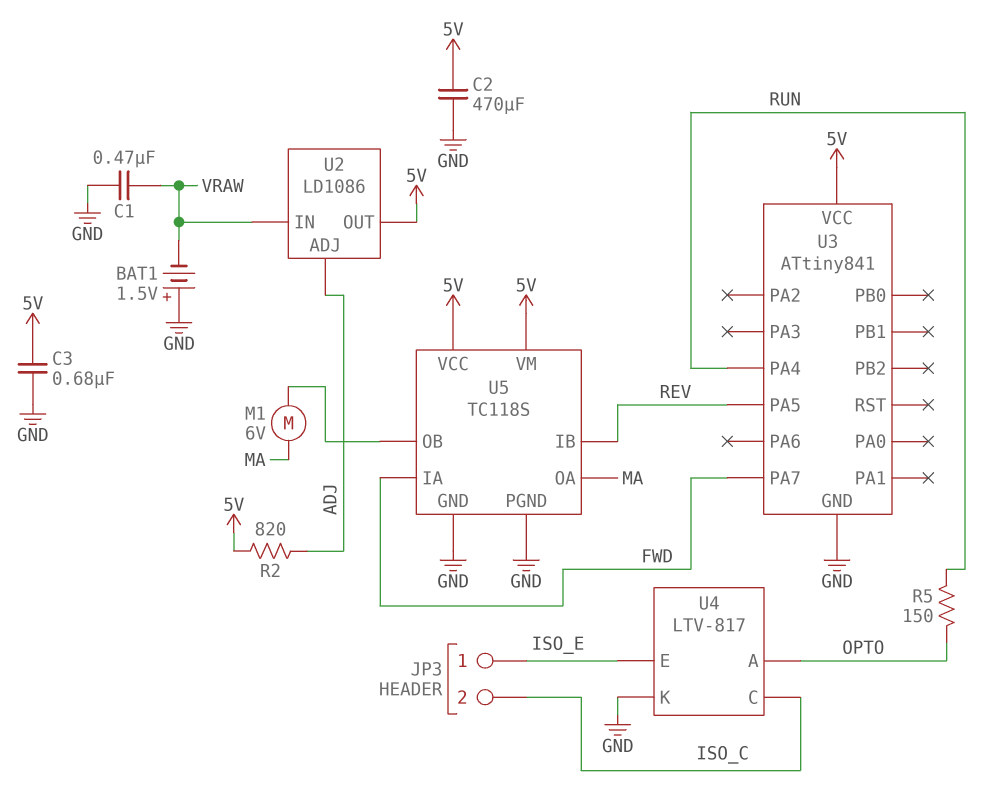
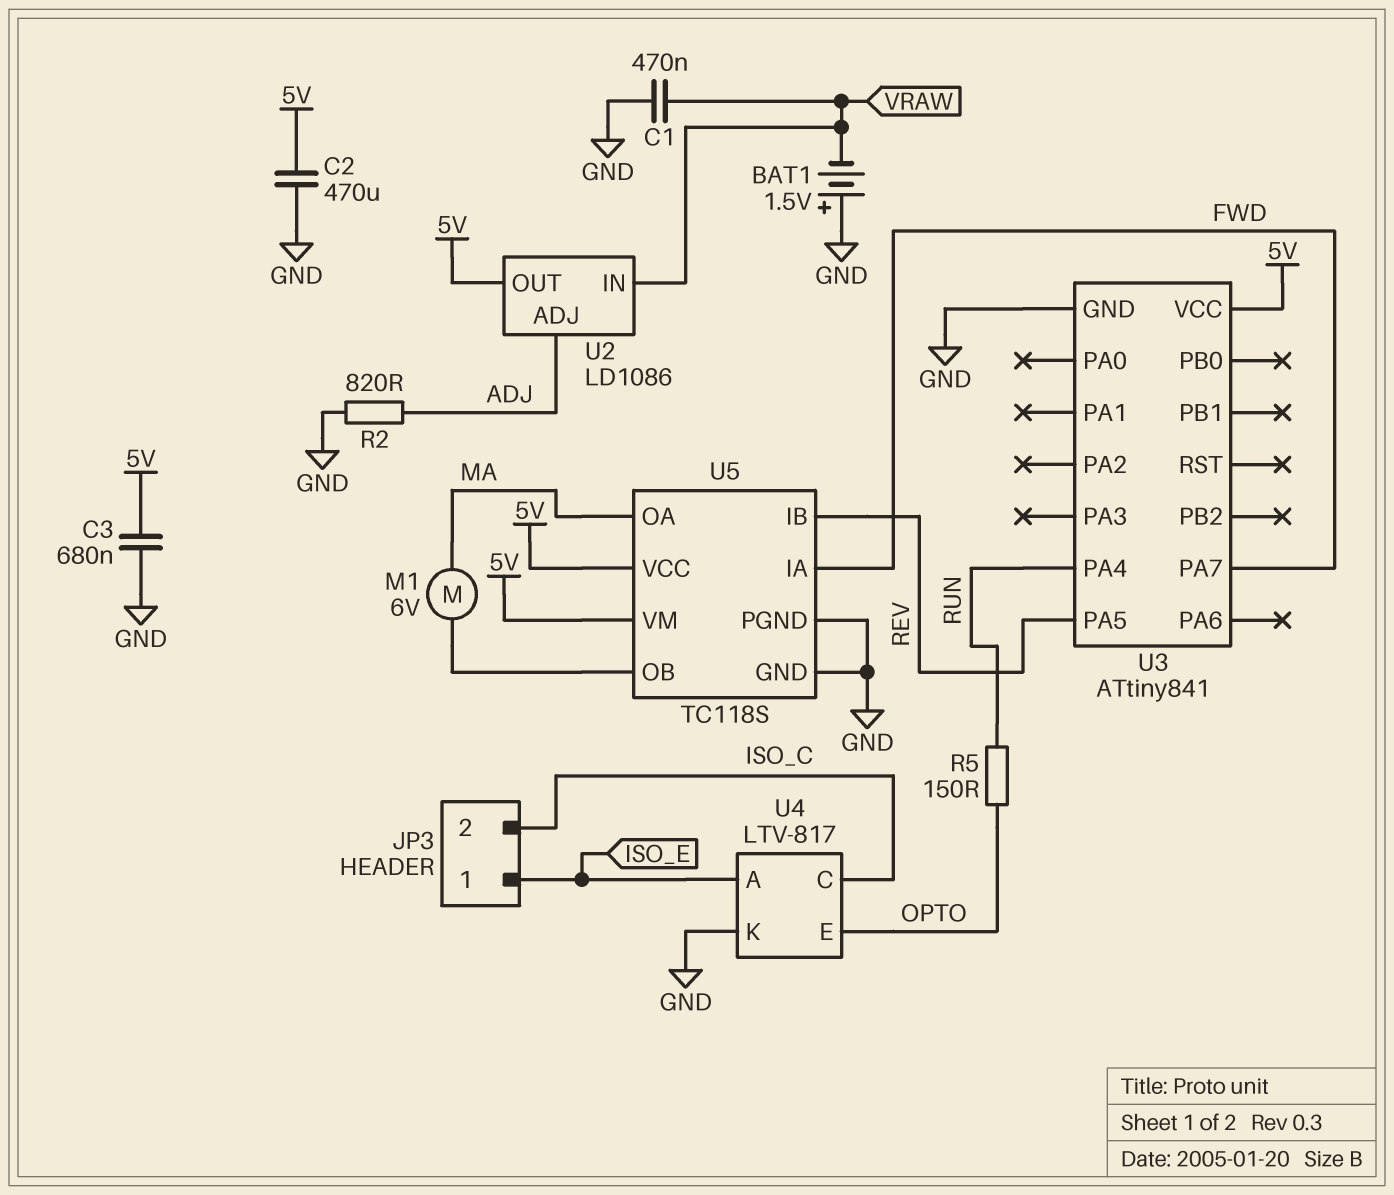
R2: 820 (5V, ADJ) -> 820 (ADJ, GND)
U4 pin A: OPTO -> ISO_E
U4 pin E: ISO_E -> OPTO

